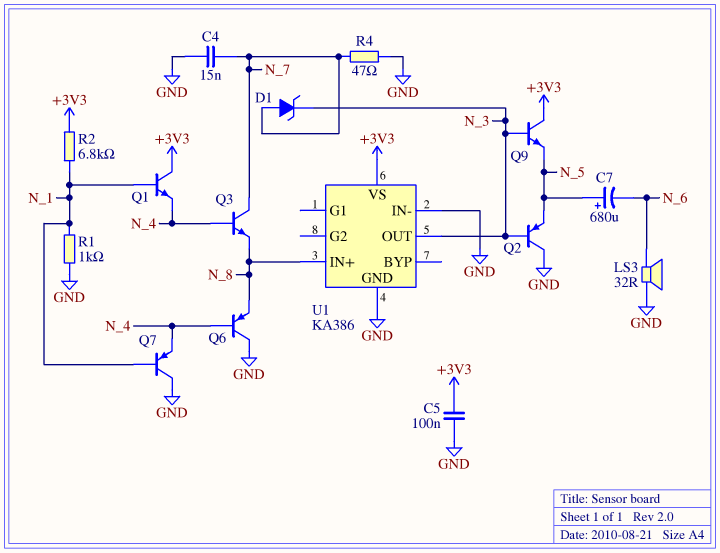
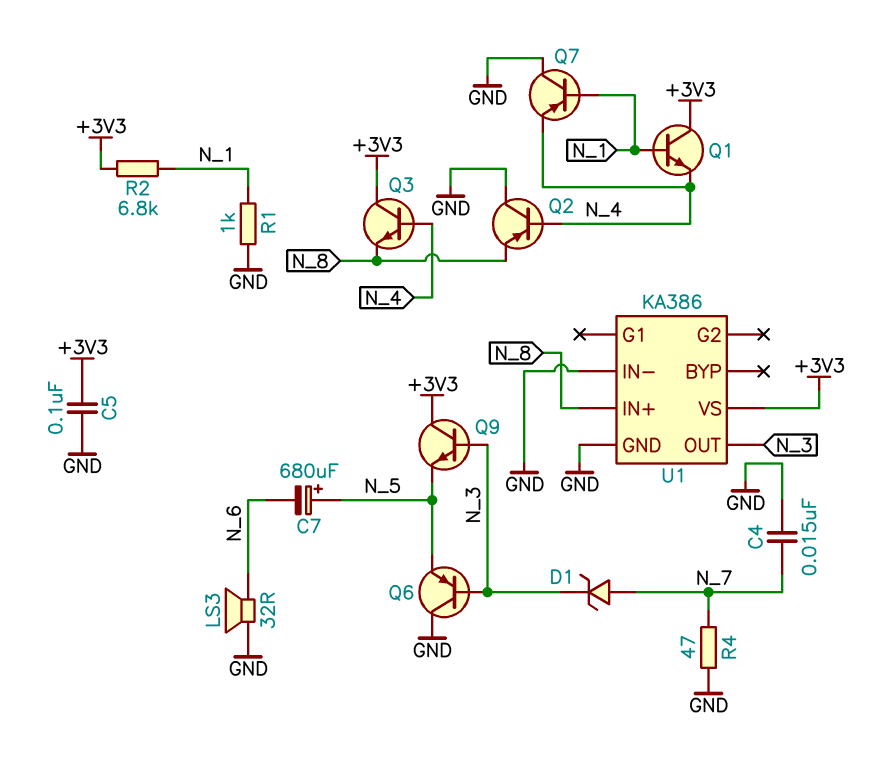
Q2: PNP (B N_3, C GND, E N_5) -> PNP (B N_4, C GND, E N_8)
Q3: NPN (B N_4, C N_7, E N_8) -> NPN (B N_4, C +3V3, E N_8)
Q6: PNP (B N_4, C GND, E N_8) -> PNP (B N_3, C GND, E N_5)

